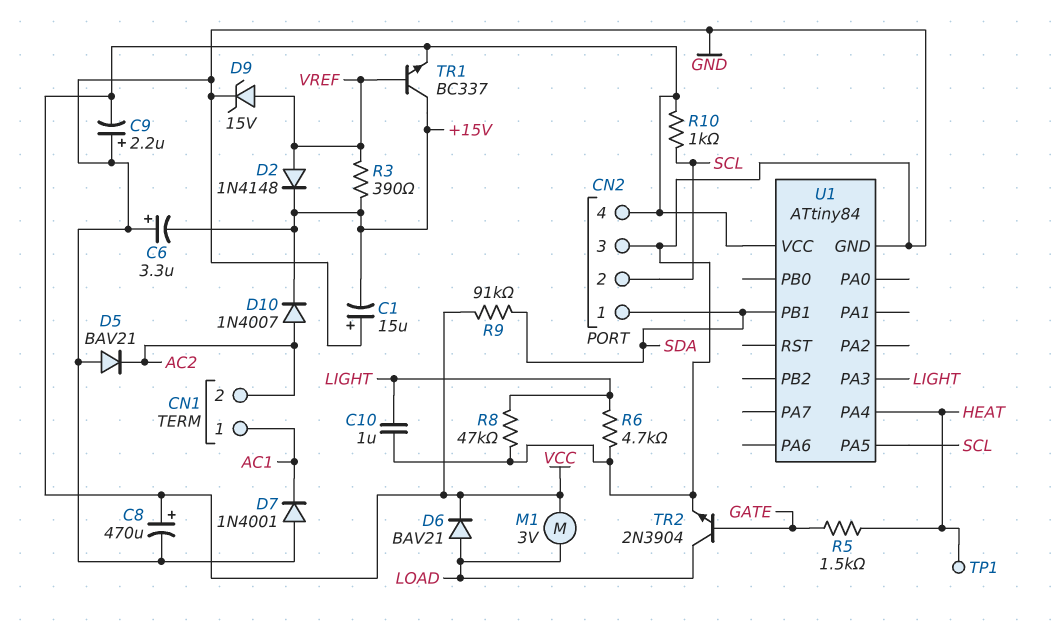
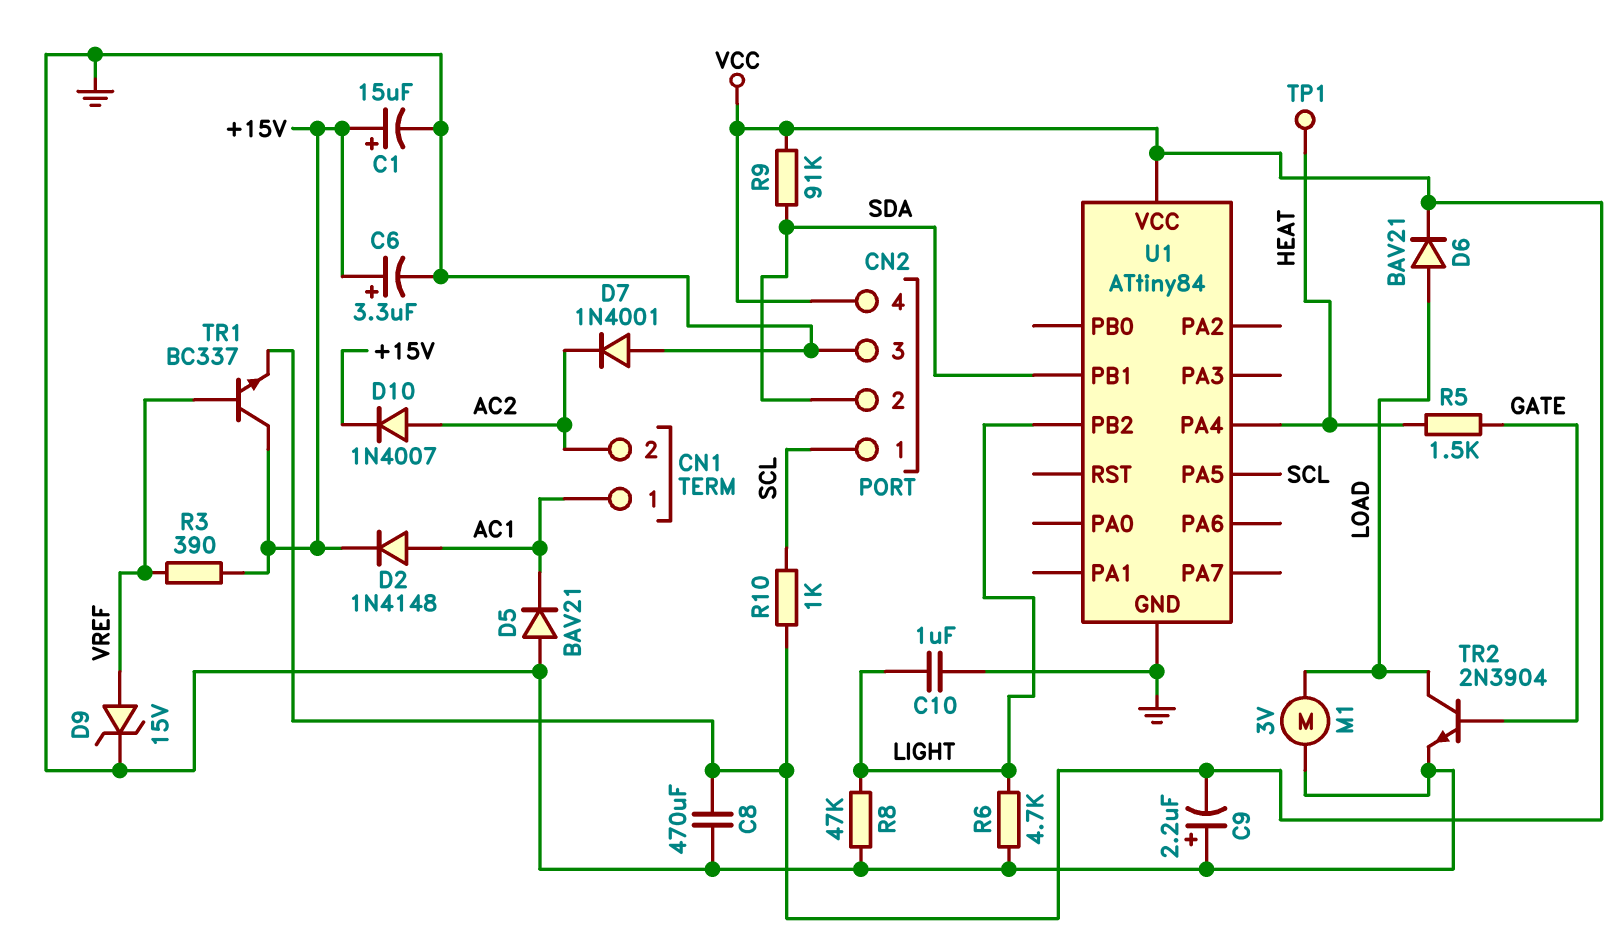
C1: 15uF (plus GND, minus +15V) -> 15uF (plus +15V, minus GND)
C6: 3.3uF (plus GND, minus +15V) -> 3.3uF (plus +15V, minus GND)
C8: 470uF (plus VCC, minus GND) -> 470uF (GND, VCC)
CN2 pin 1: SDA -> SCL
CN2 pin 2: SCL -> SDA
D2: diode 1N4148 (A VREF, K +15V) -> diode 1N4148 (A AC1, K +15V)
D5: diode BAV21 (A GND, K AC2) -> diode BAV21 (A GND, K AC1)
D7: diode 1N4001 (A GND, K AC1) -> diode 1N4001 (A GND, K AC2)
M1: motor 3V (LOAD, VCC) -> motor 3V (GND, LOAD)
U1 pin PA3: LIGHT -> none
U1 pin PB2: none -> LIGHT

